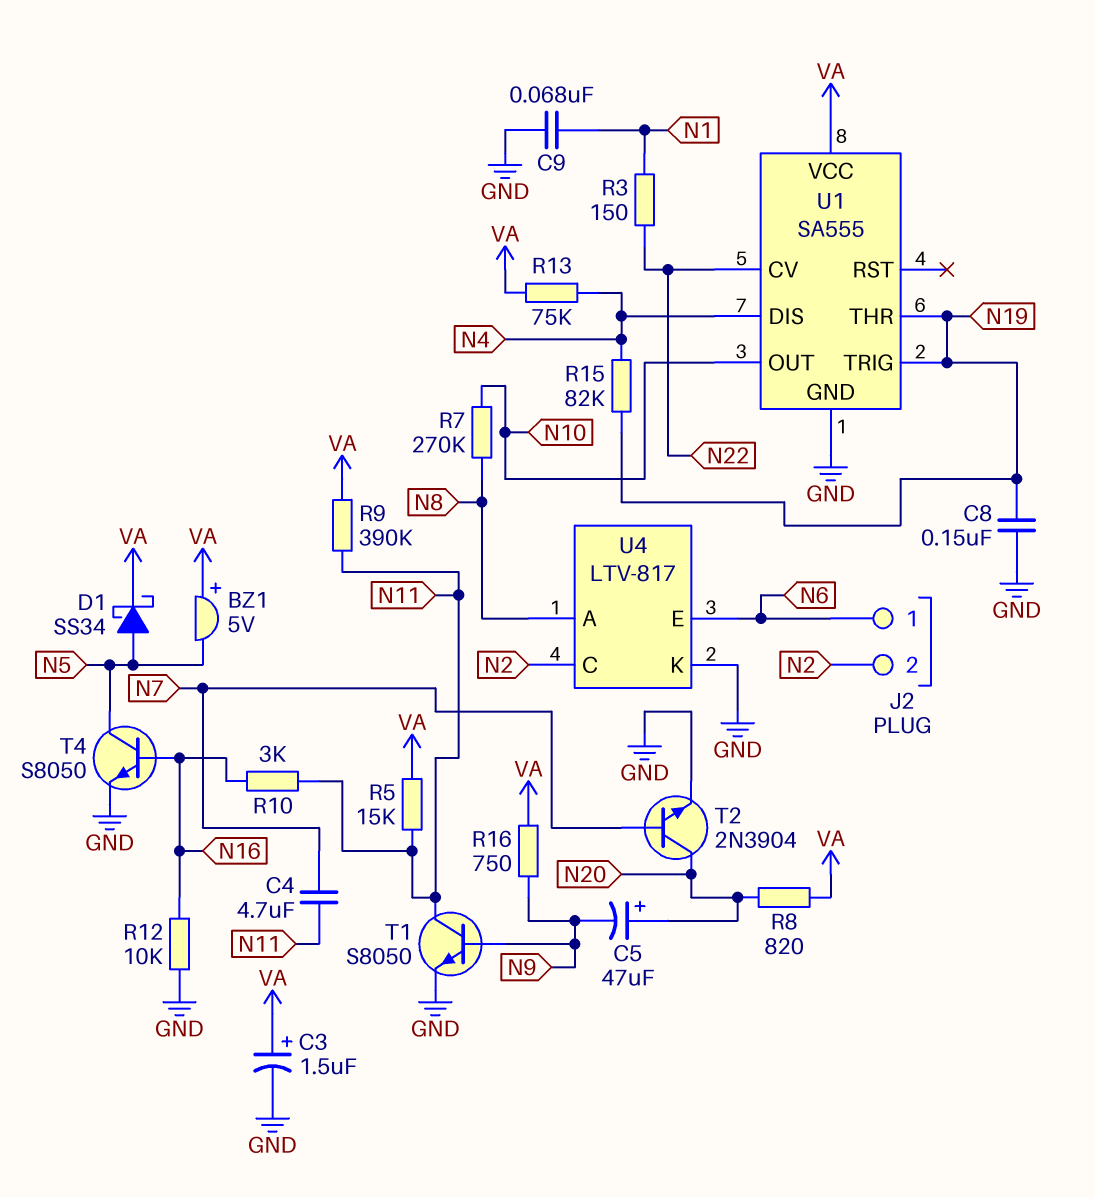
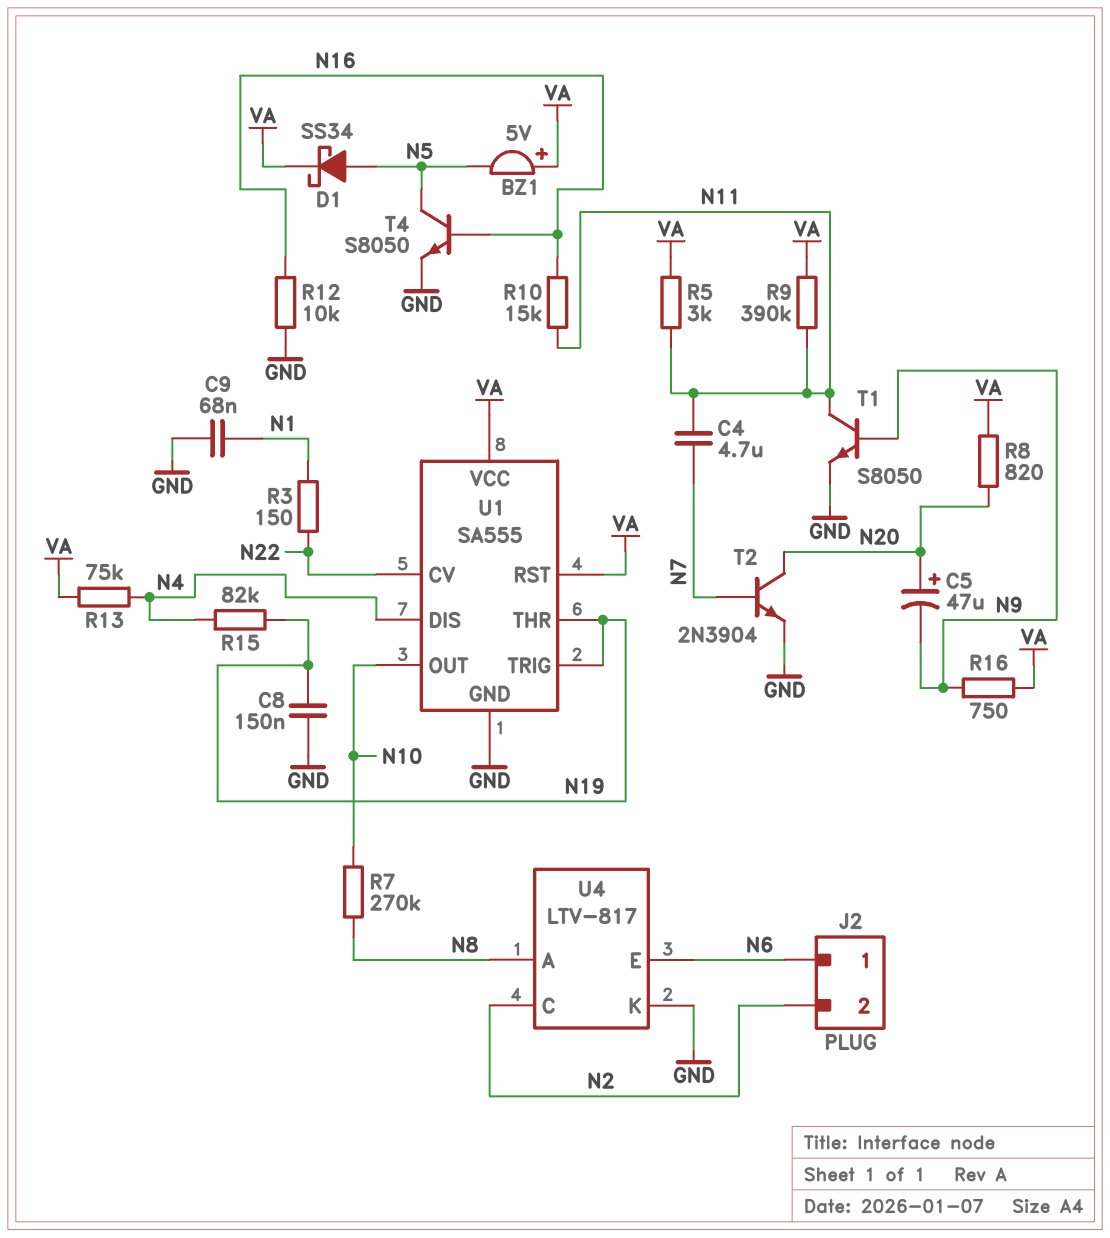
C3: 1.5uF (plus VA, minus GND) -> none
R5: 15k (N11, VA) -> 3k (N11, VA)
R10: 3k (N11, N16) -> 15k (N11, N16)
U1 pin RST: none -> VA

